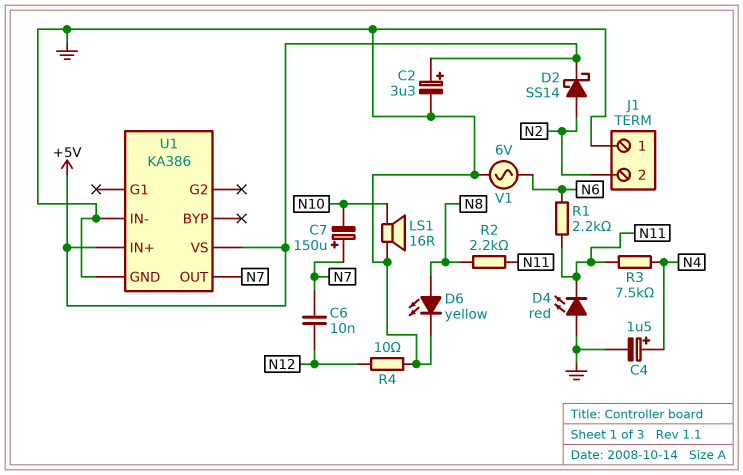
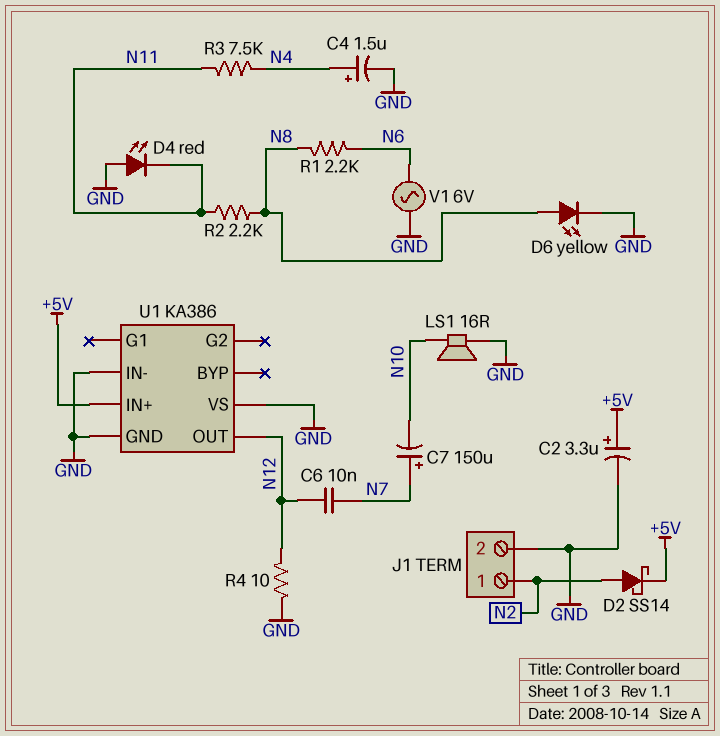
J1 pin 1: GND -> N2
J1 pin 2: N2 -> GND
R1: 2.2k (N6, N11) -> 2.2k (N6, N8)
U1 pin OUT: N7 -> N12
U1 pin VS: +5V -> GND

